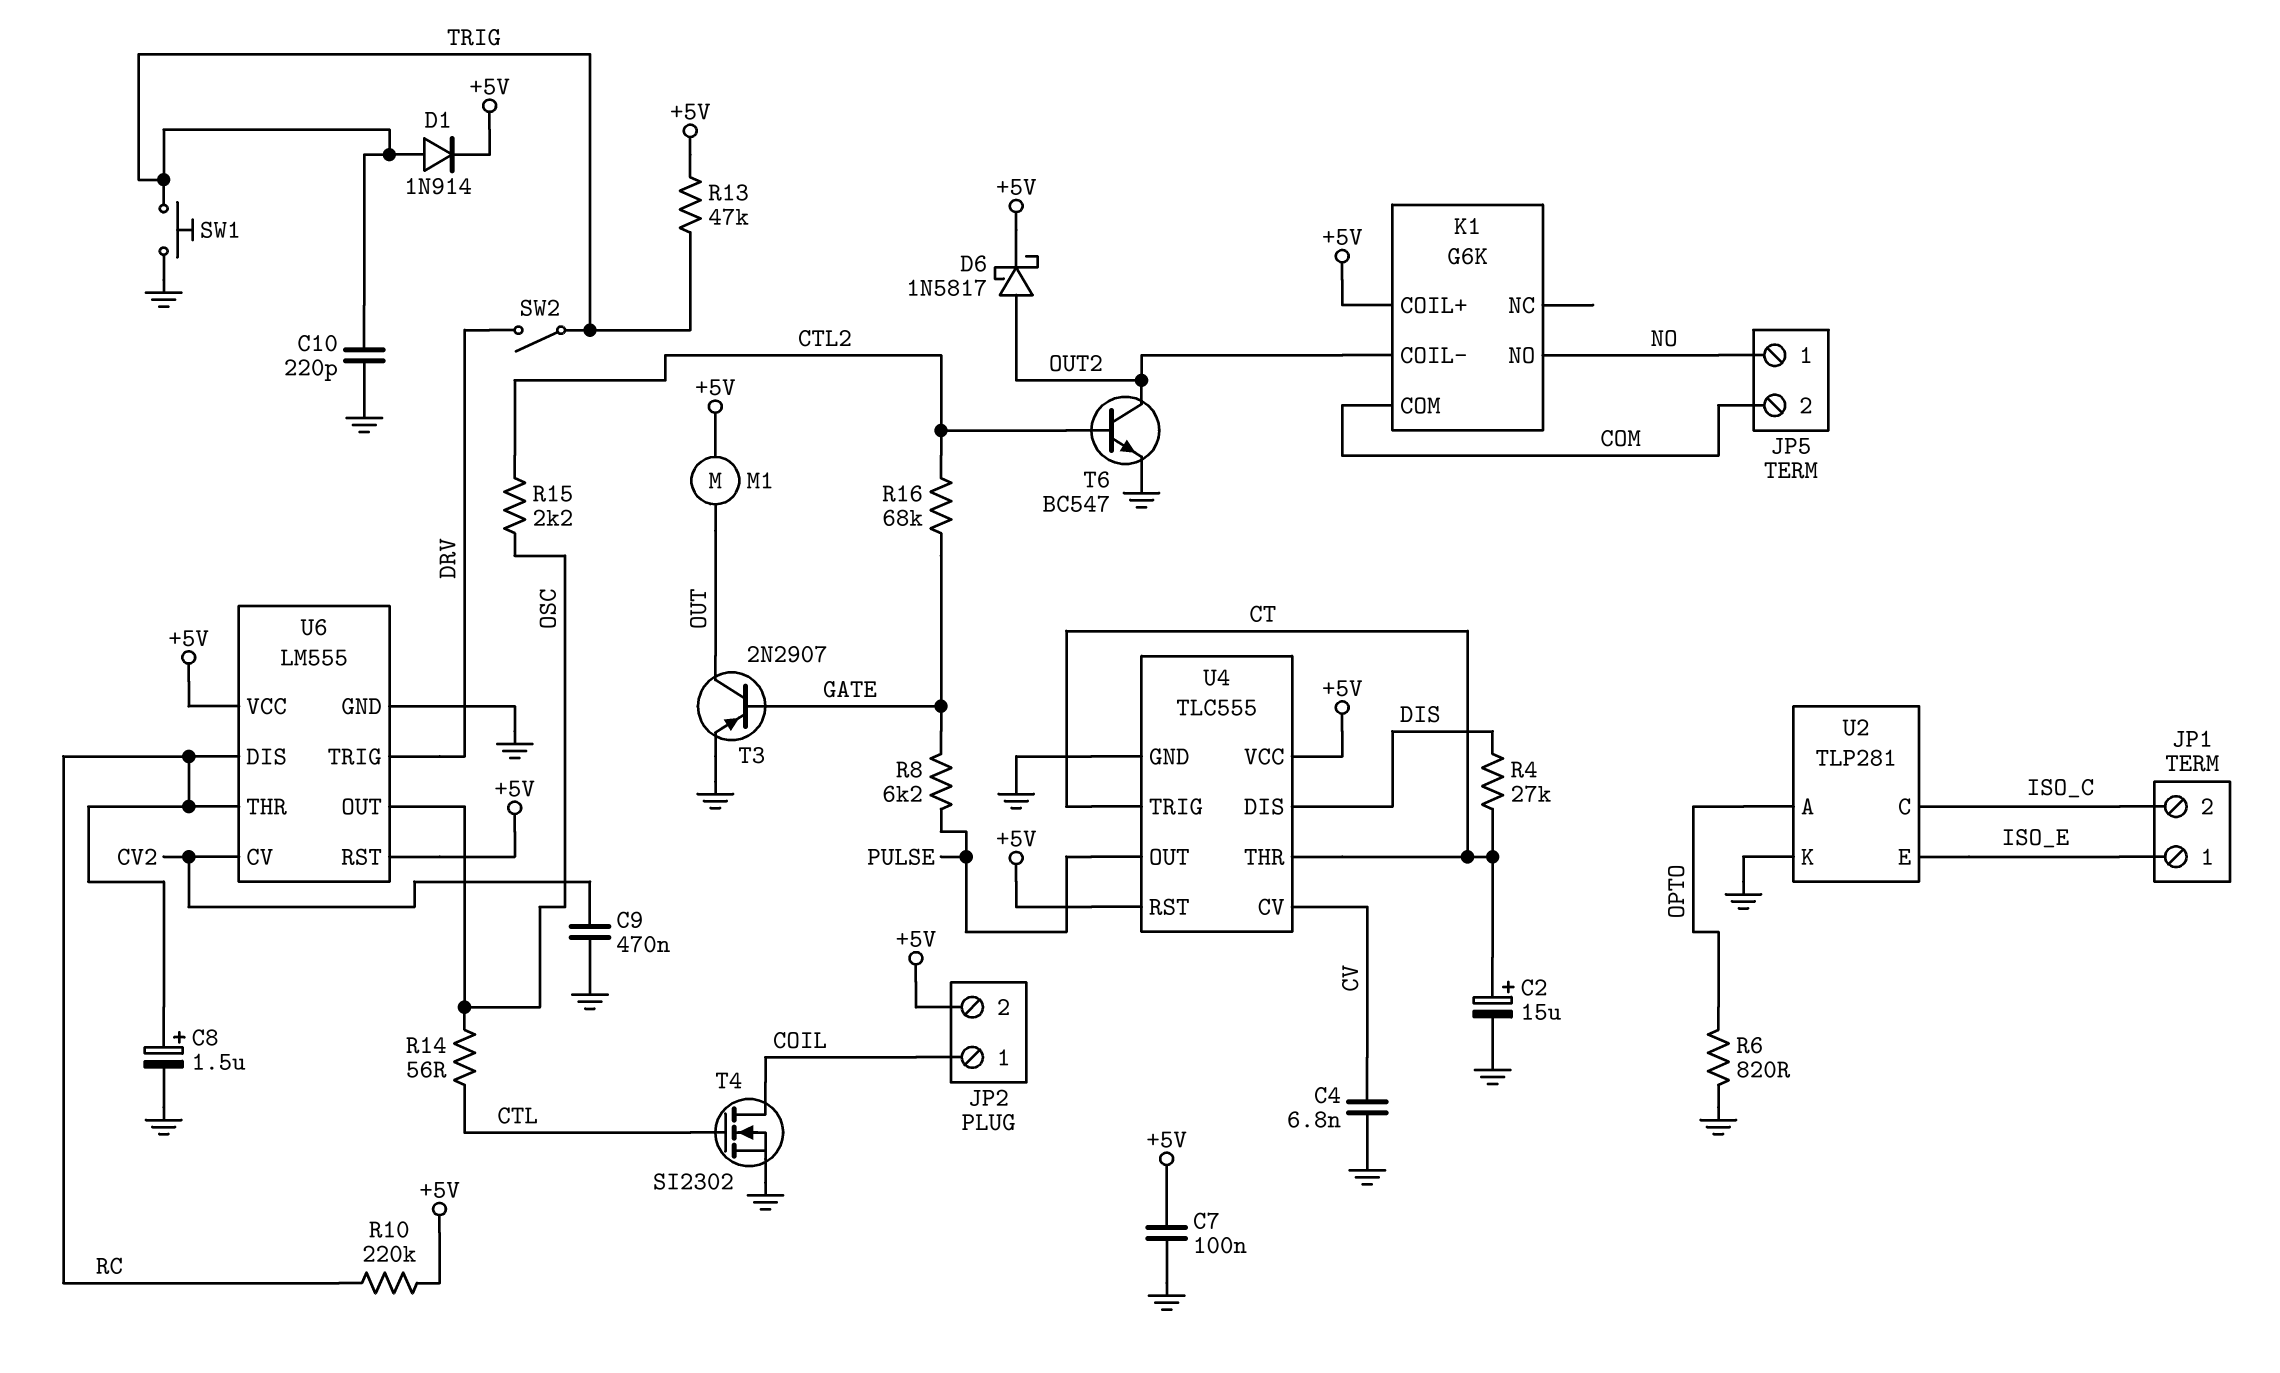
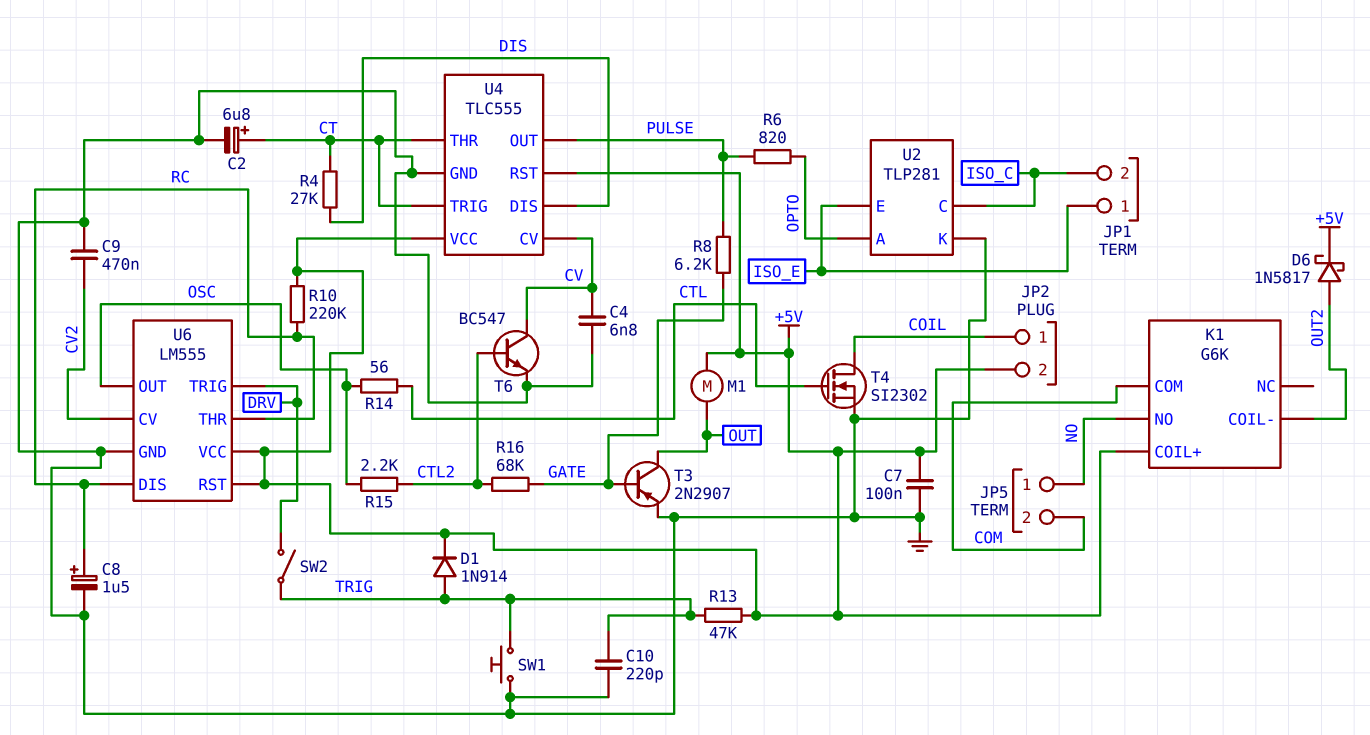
C2: 15uF (plus CT, minus GND) -> 6.8uF (plus CT, minus GND)
R6: 820 (GND, OPTO) -> 820 (OPTO, PULSE)
T6: NPN BC547 (B CTL2, C OUT2, E GND) -> NPN BC547 (B CTL2, C CV, E GND)

